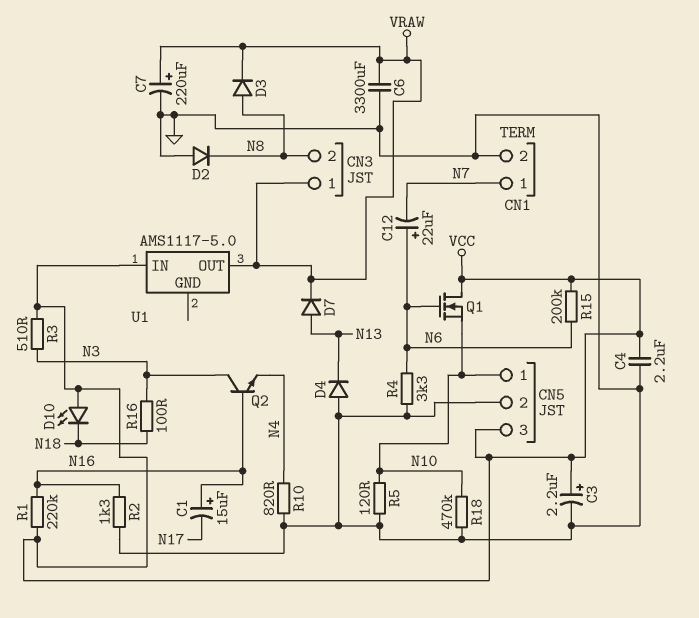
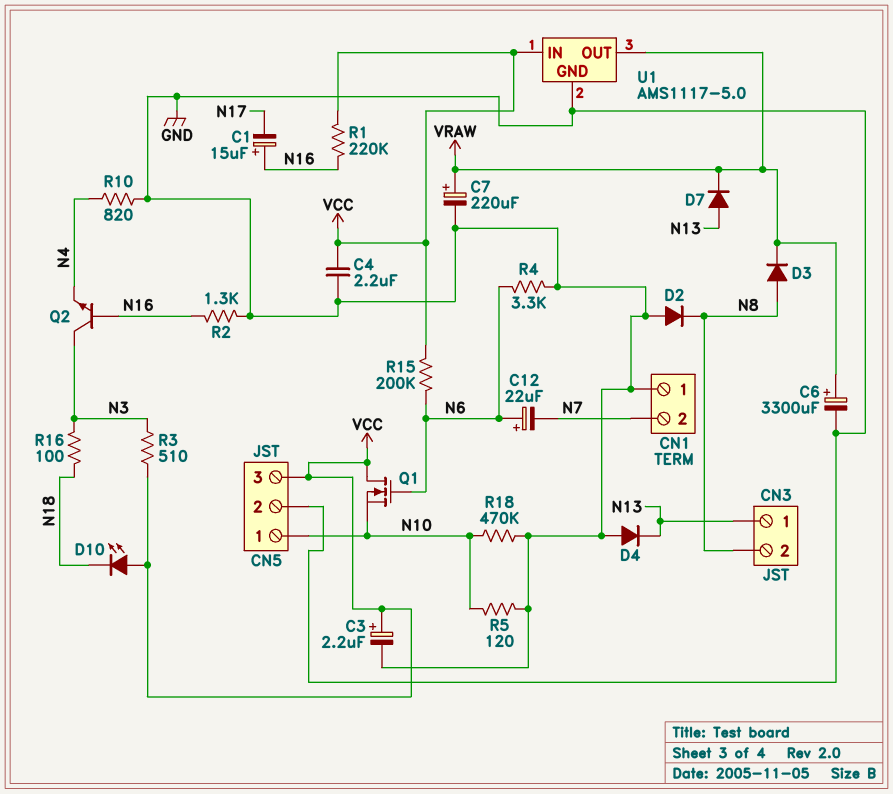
C6: 3300uF (GND, VRAW) -> 3300uF (plus VRAW, minus GND)
CN1 pin 1: N7 -> GND
CN1 pin 2: GND -> N7
CN3 pin 1: VRAW -> N13
U1 pin GND: none -> GND

